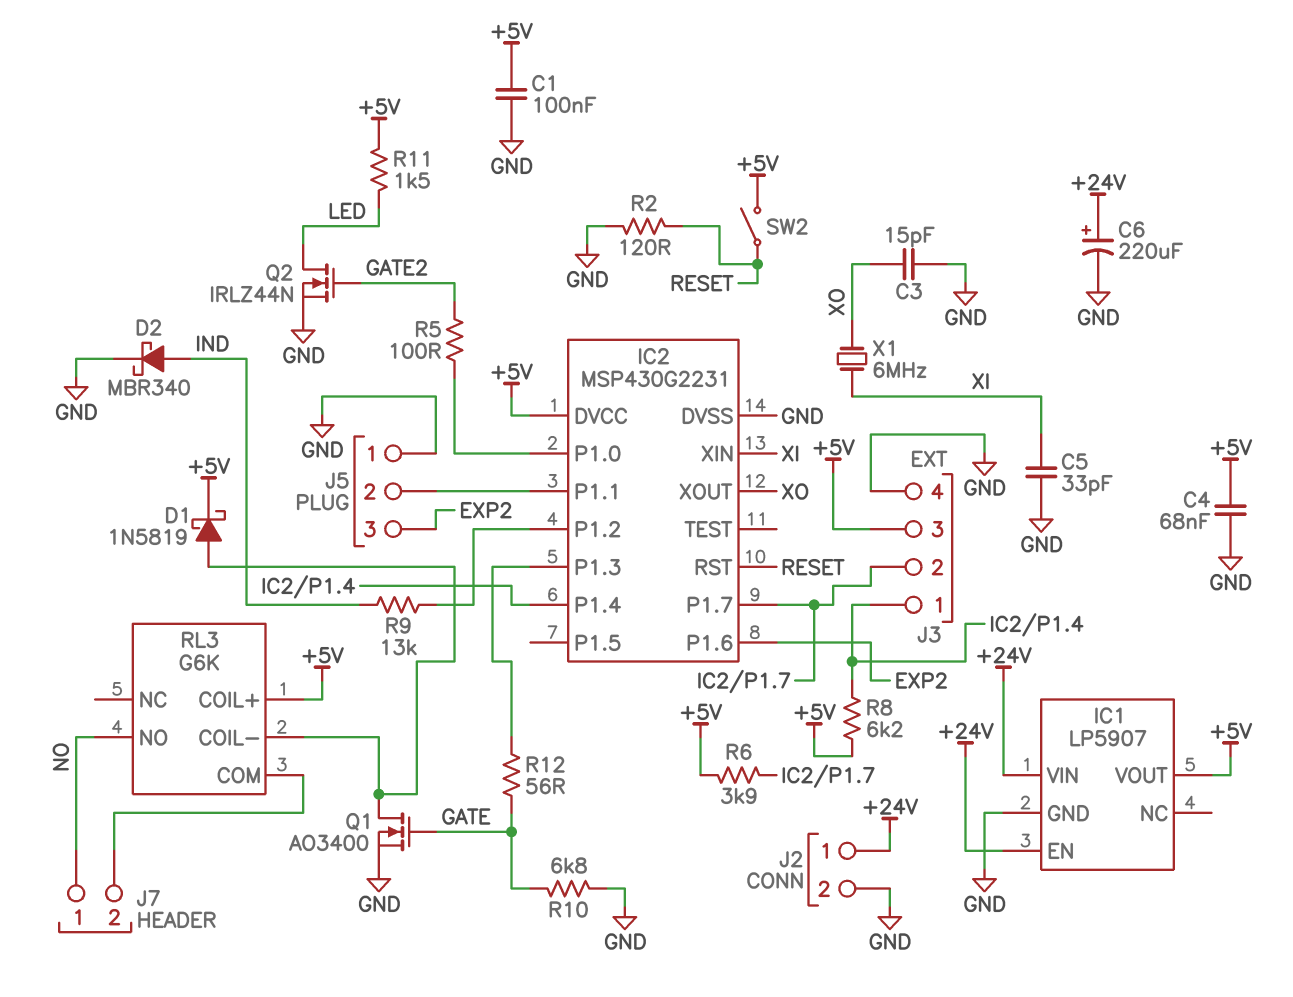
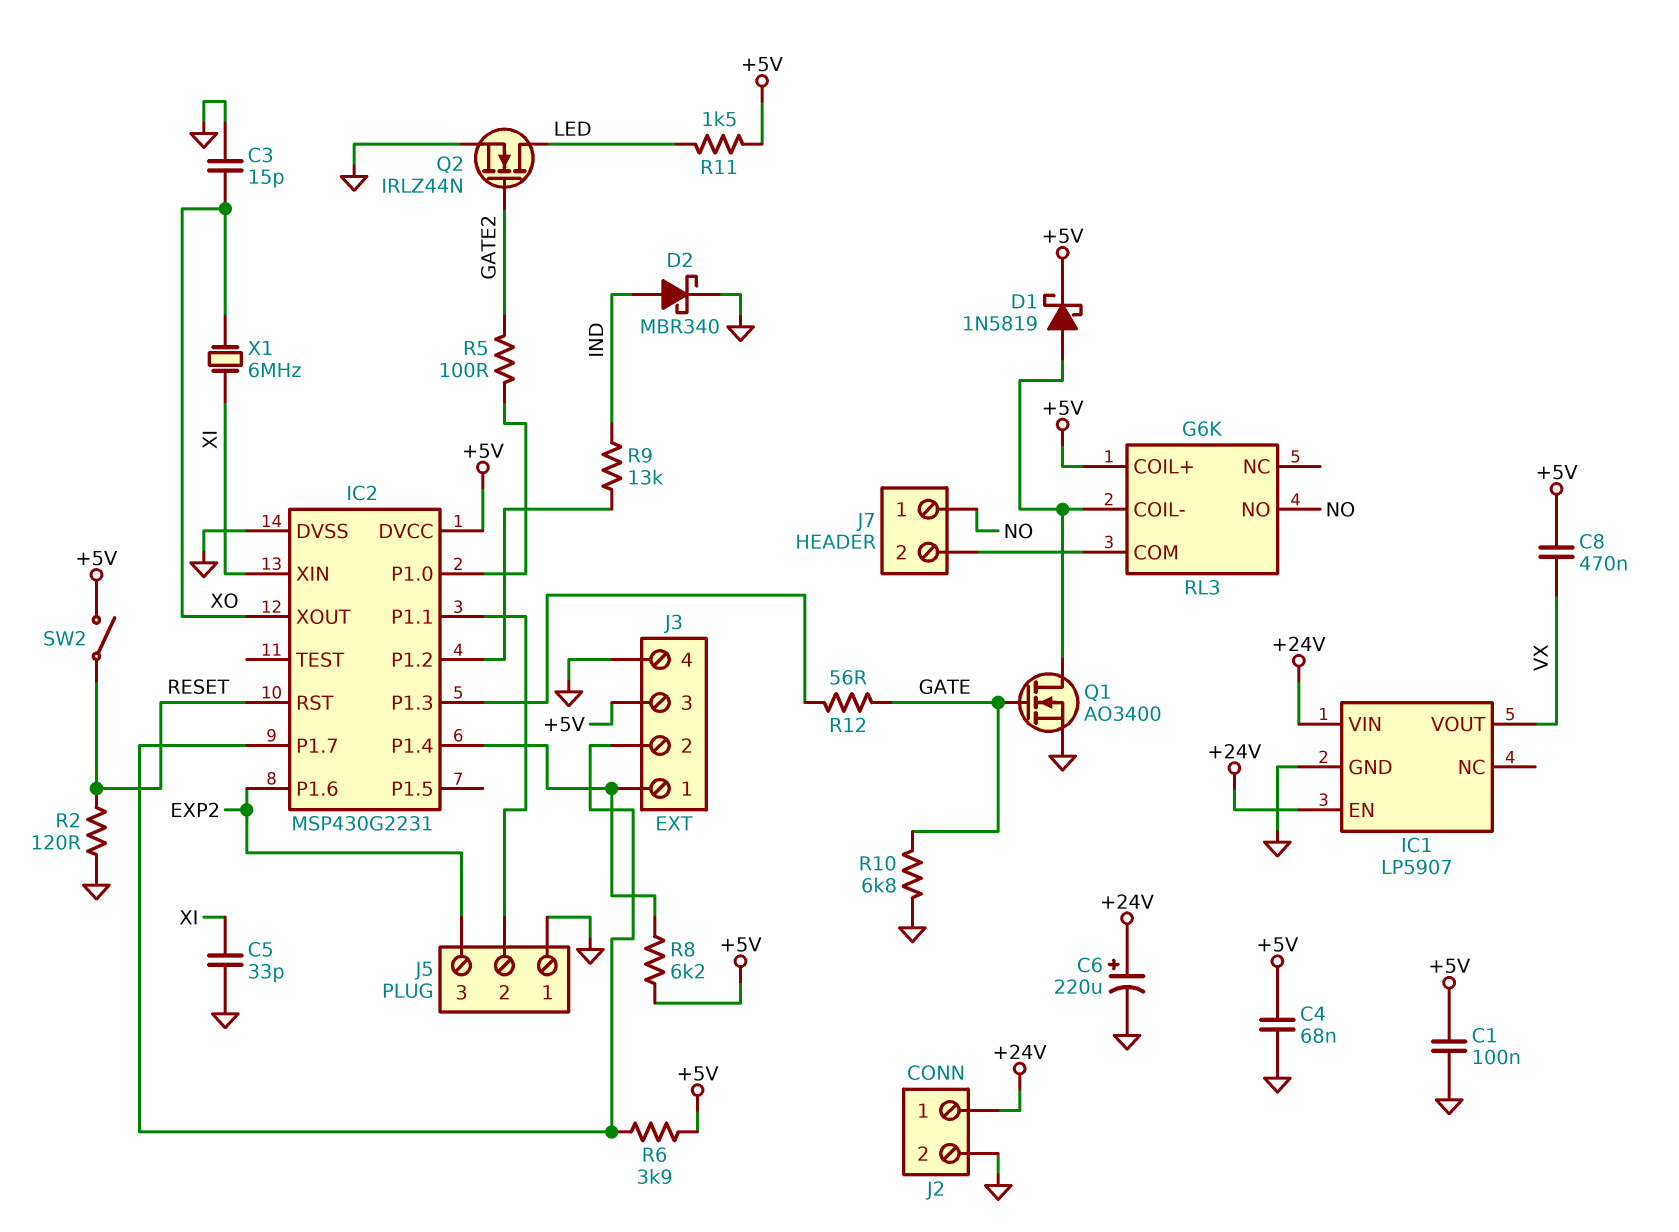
C8: none -> 470nF (+5V, VX)
IC1 pin VOUT: +5V -> VX

